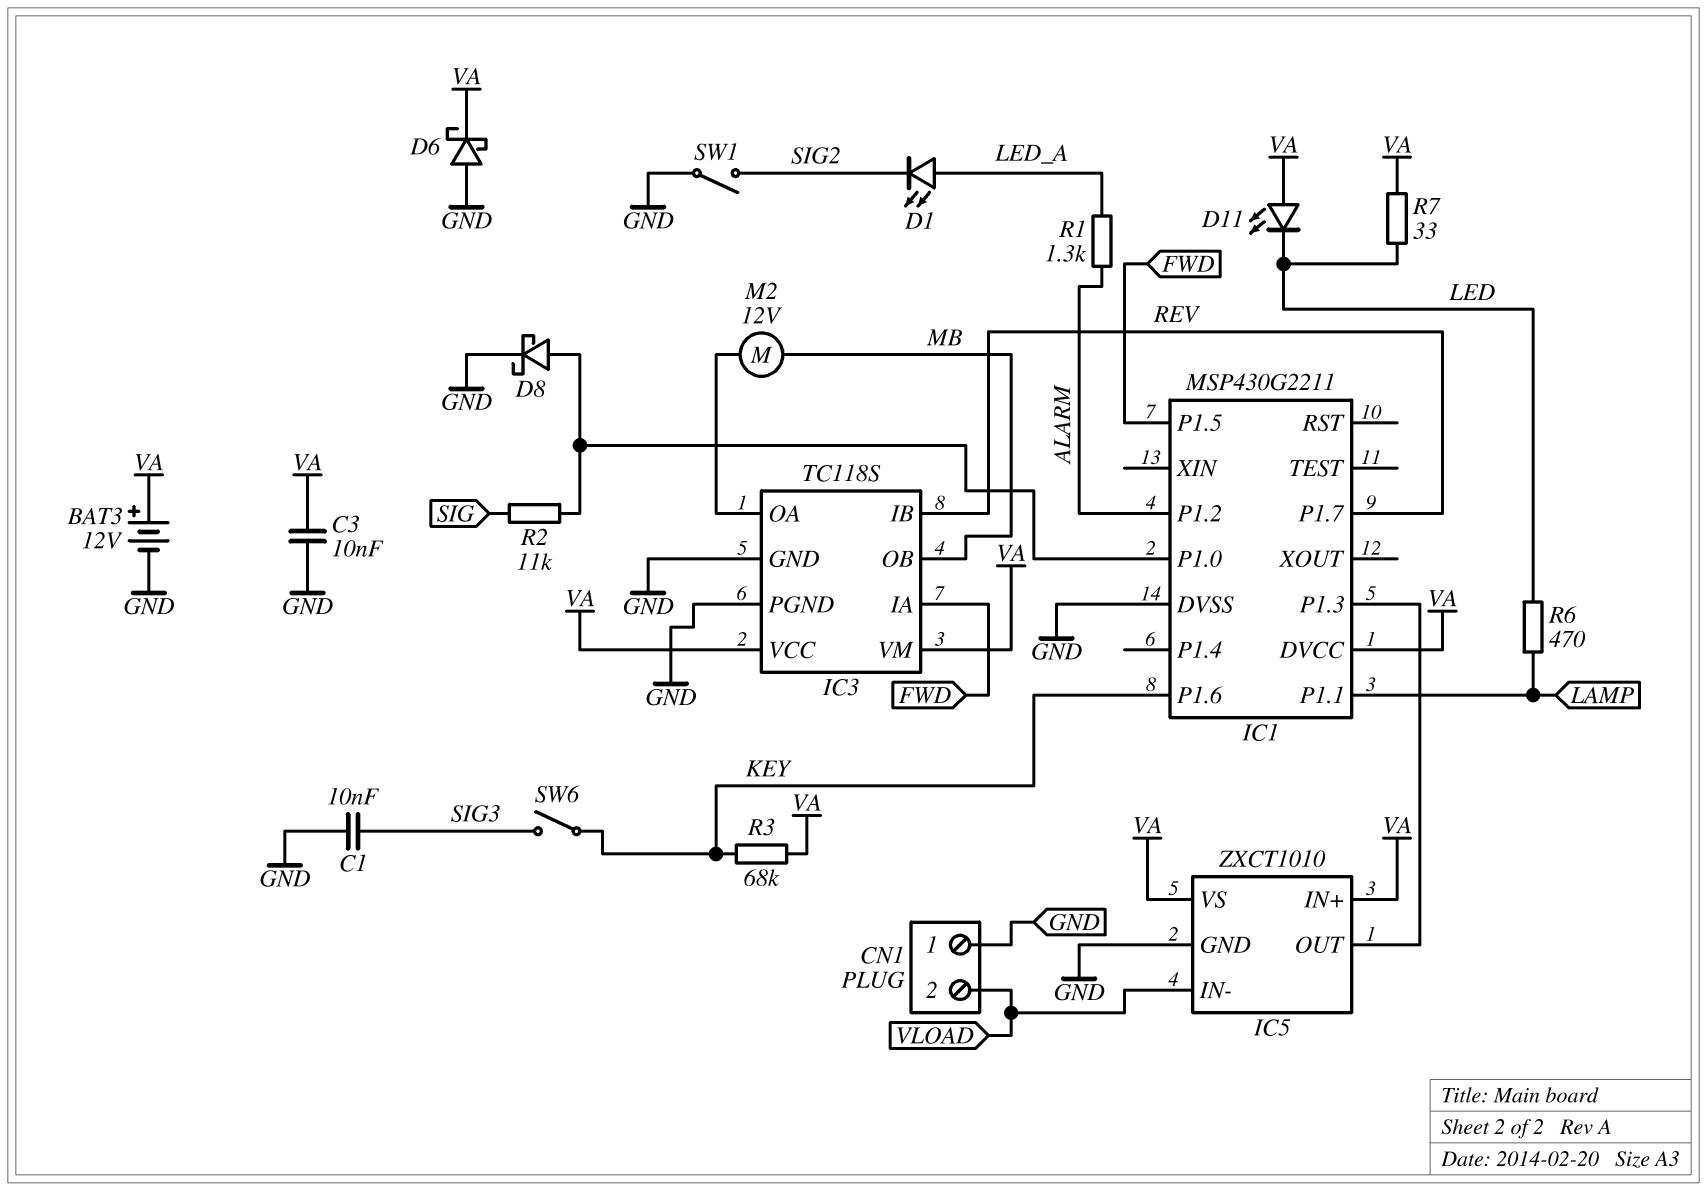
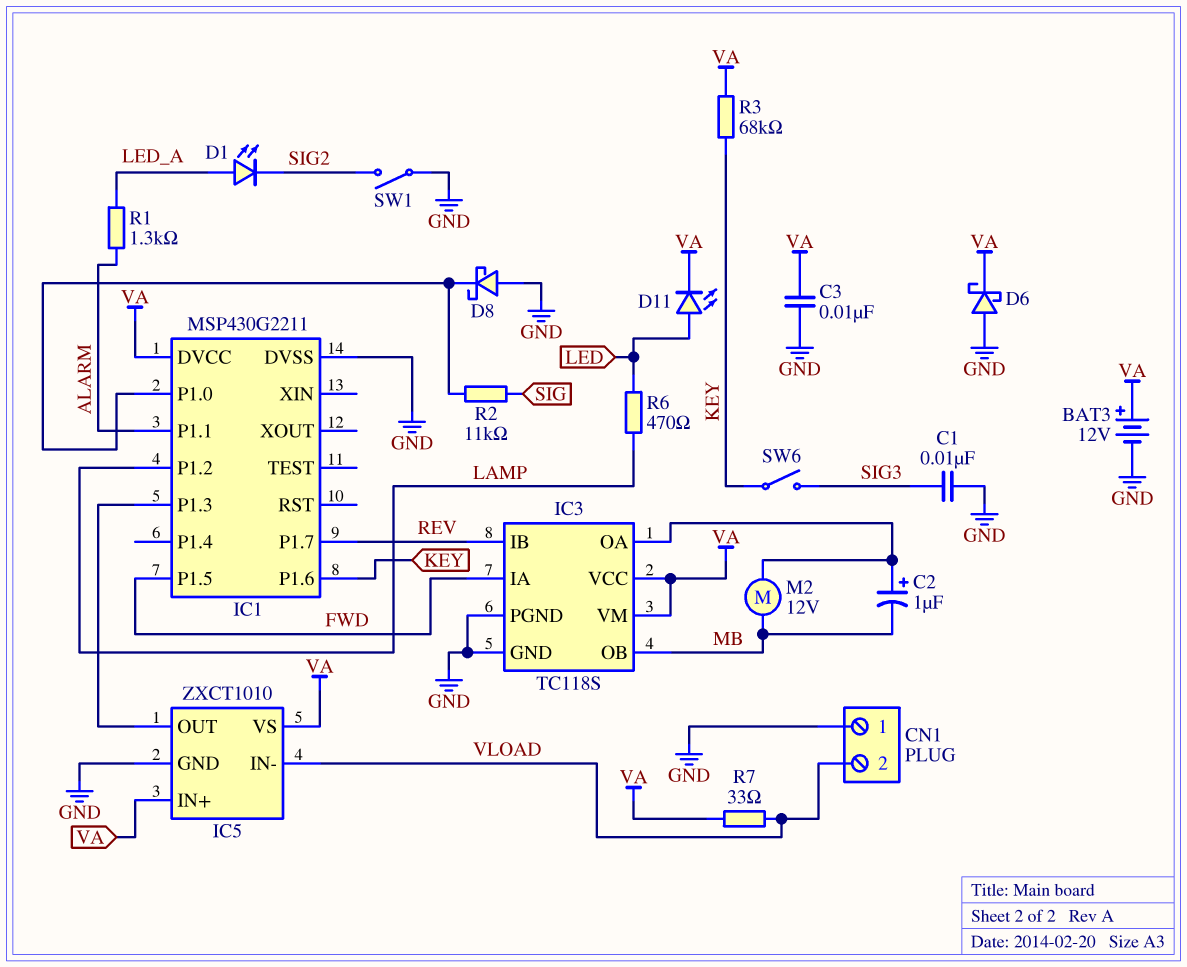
C2: none -> 1uF (plus IC3/OA, minus MB)
D8: schottky (A IC1/P1.0, K GND) -> schottky (A GND, K IC1/P1.0)
D11: LED (A VA, K LED) -> LED (A LED, K VA)
IC1 pin P1.1: LAMP -> ALARM
IC1 pin P1.2: ALARM -> LAMP
R7: 33 (LED, VA) -> 33 (VA, VLOAD)

